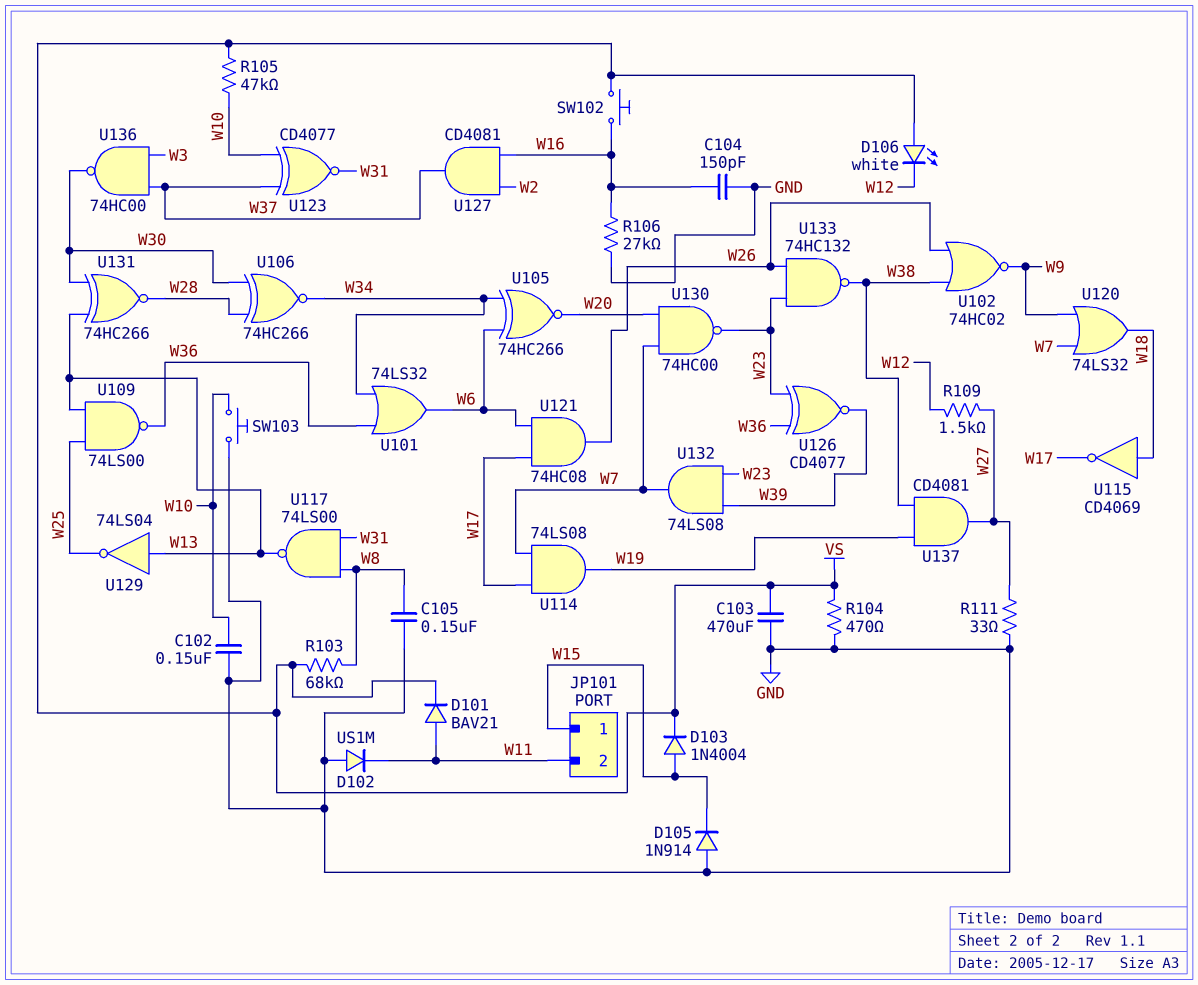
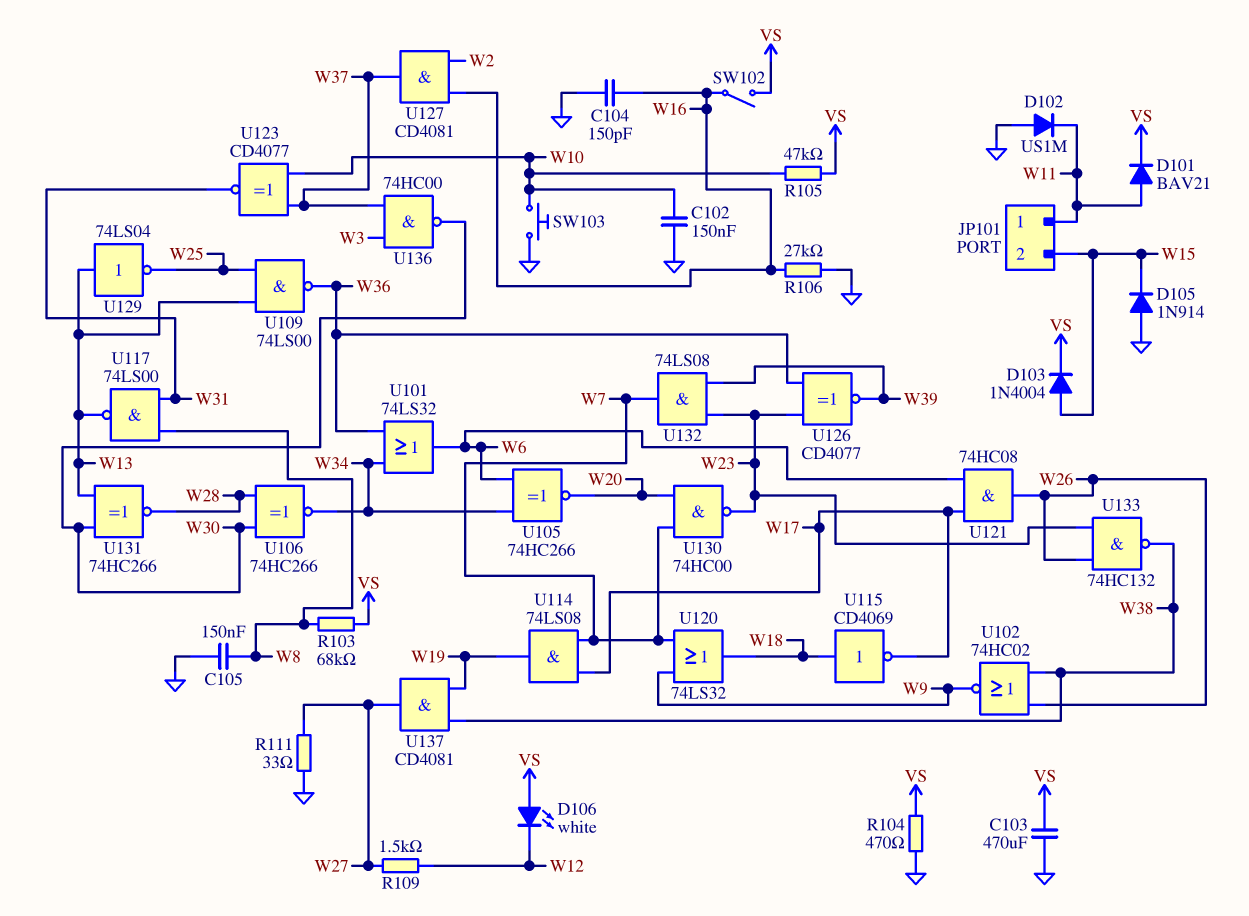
JP101 pin 1: W15 -> W11
JP101 pin 2: W11 -> W15
SW102: button (VS, W16) -> switch (VS, W16)

